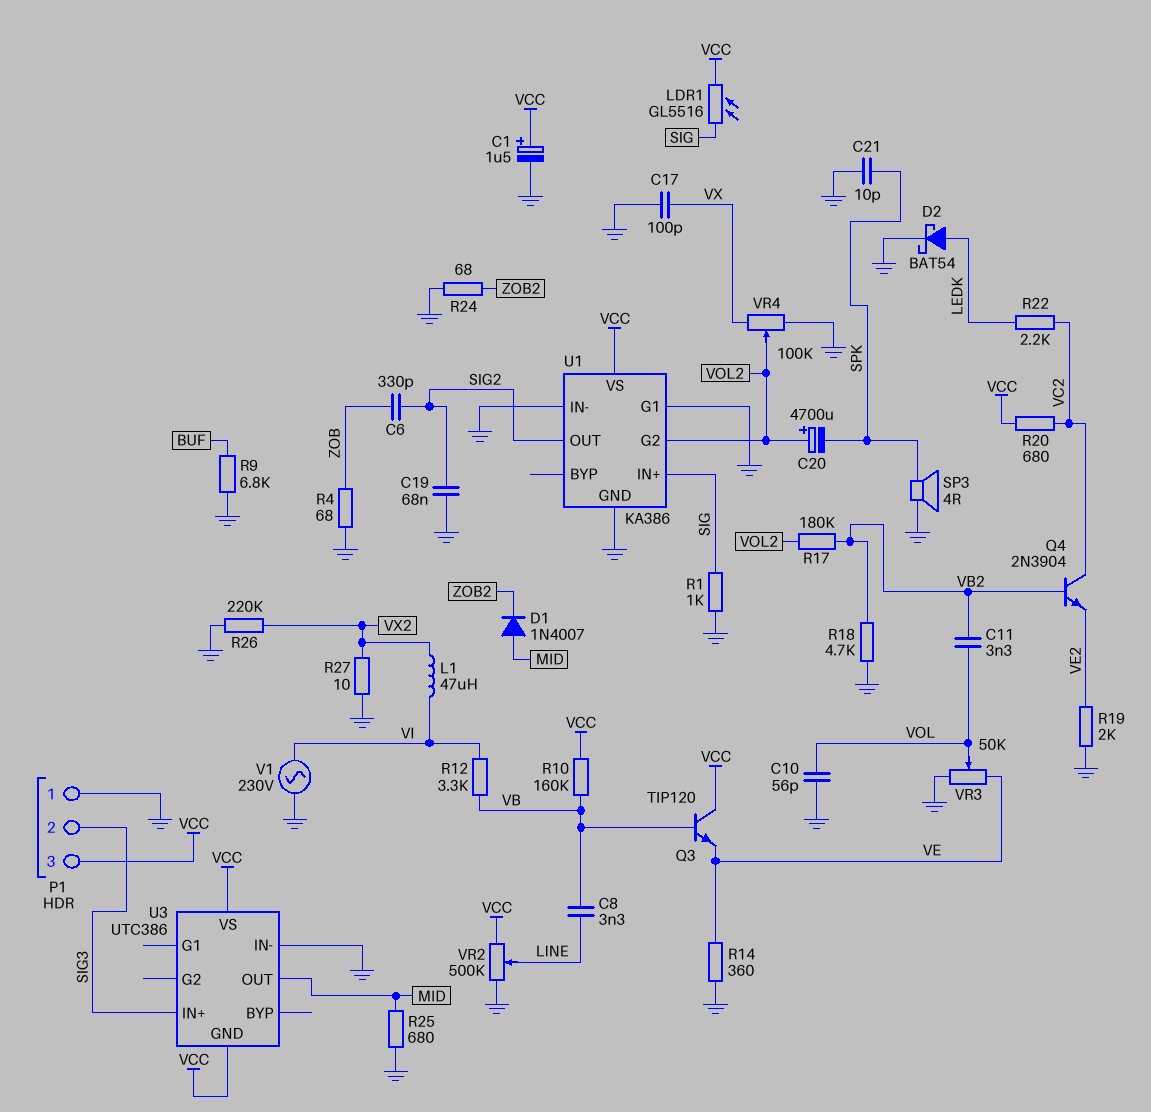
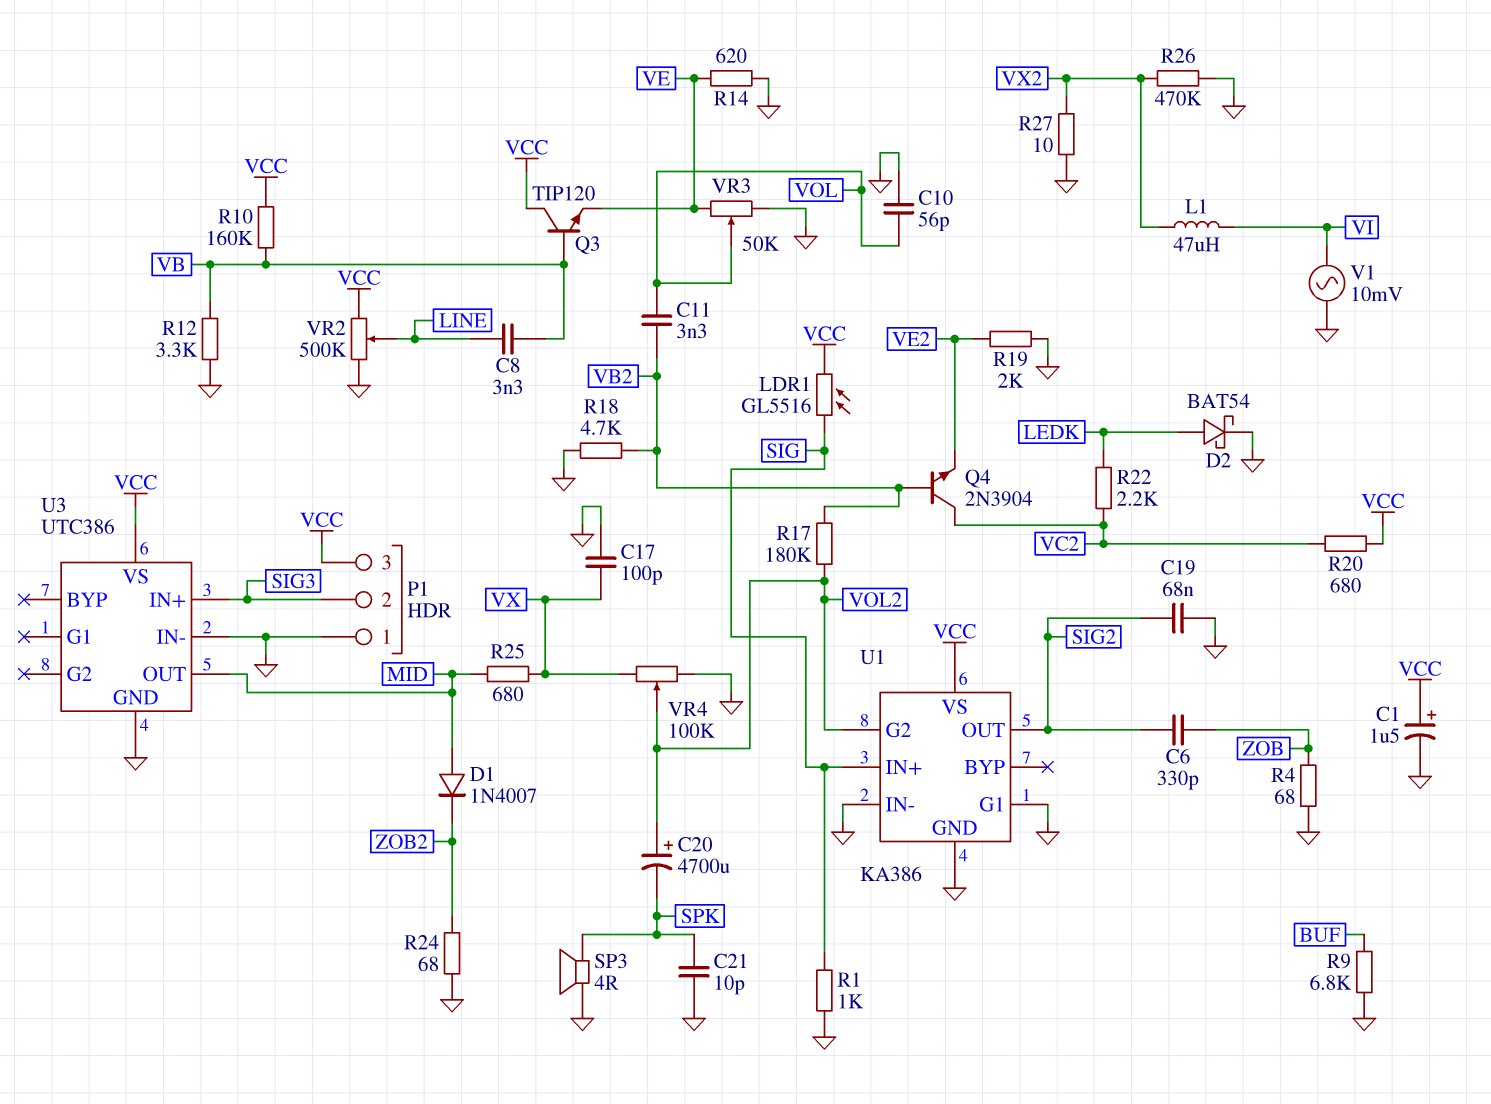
R12: 3.3k (VB, VI) -> 3.3k (GND, VB)
R14: 360 (GND, VE) -> 620 (GND, VE)
R25: 680 (GND, MID) -> 680 (MID, VX)
R26: 220k (GND, VX2) -> 470k (GND, VX2)
U3 pin GND: VCC -> GND
V1: AC 230V (GND, VI) -> AC 10mV (GND, VI)

